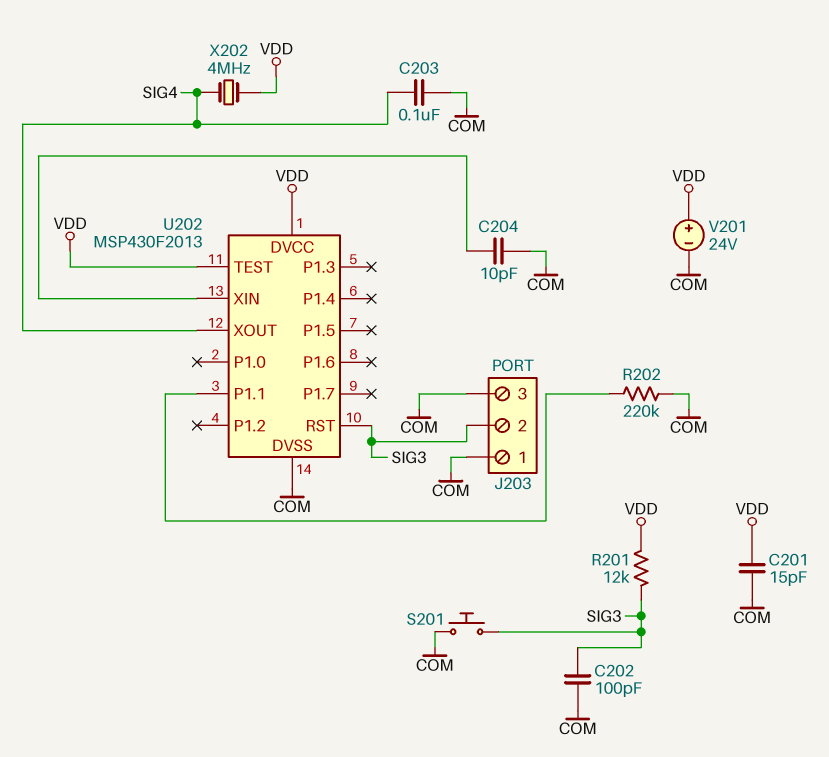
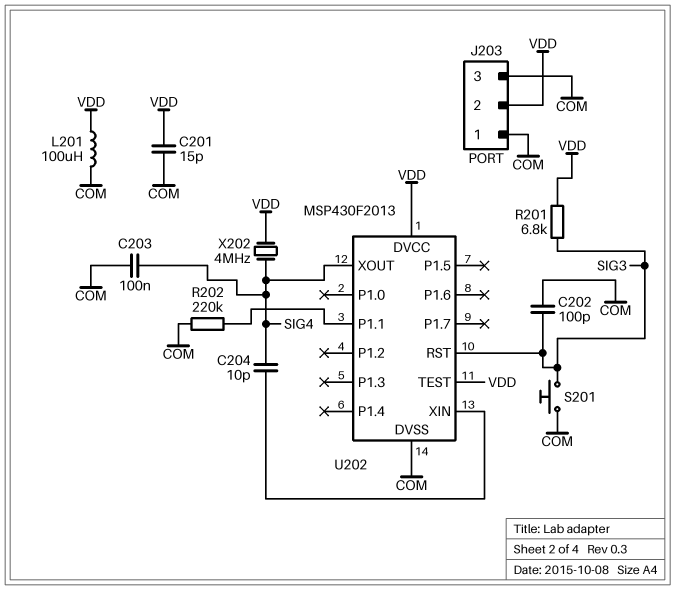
C204: 10pF (COM, U202/XIN) -> 10pF (SIG4, U202/XIN)
J203 pin 2: SIG3 -> VDD
L201: none -> 100uH (COM, VDD)
R201: 12k (SIG3, VDD) -> 6.8k (SIG3, VDD)
V201: 24V (plus VDD, minus COM) -> none

